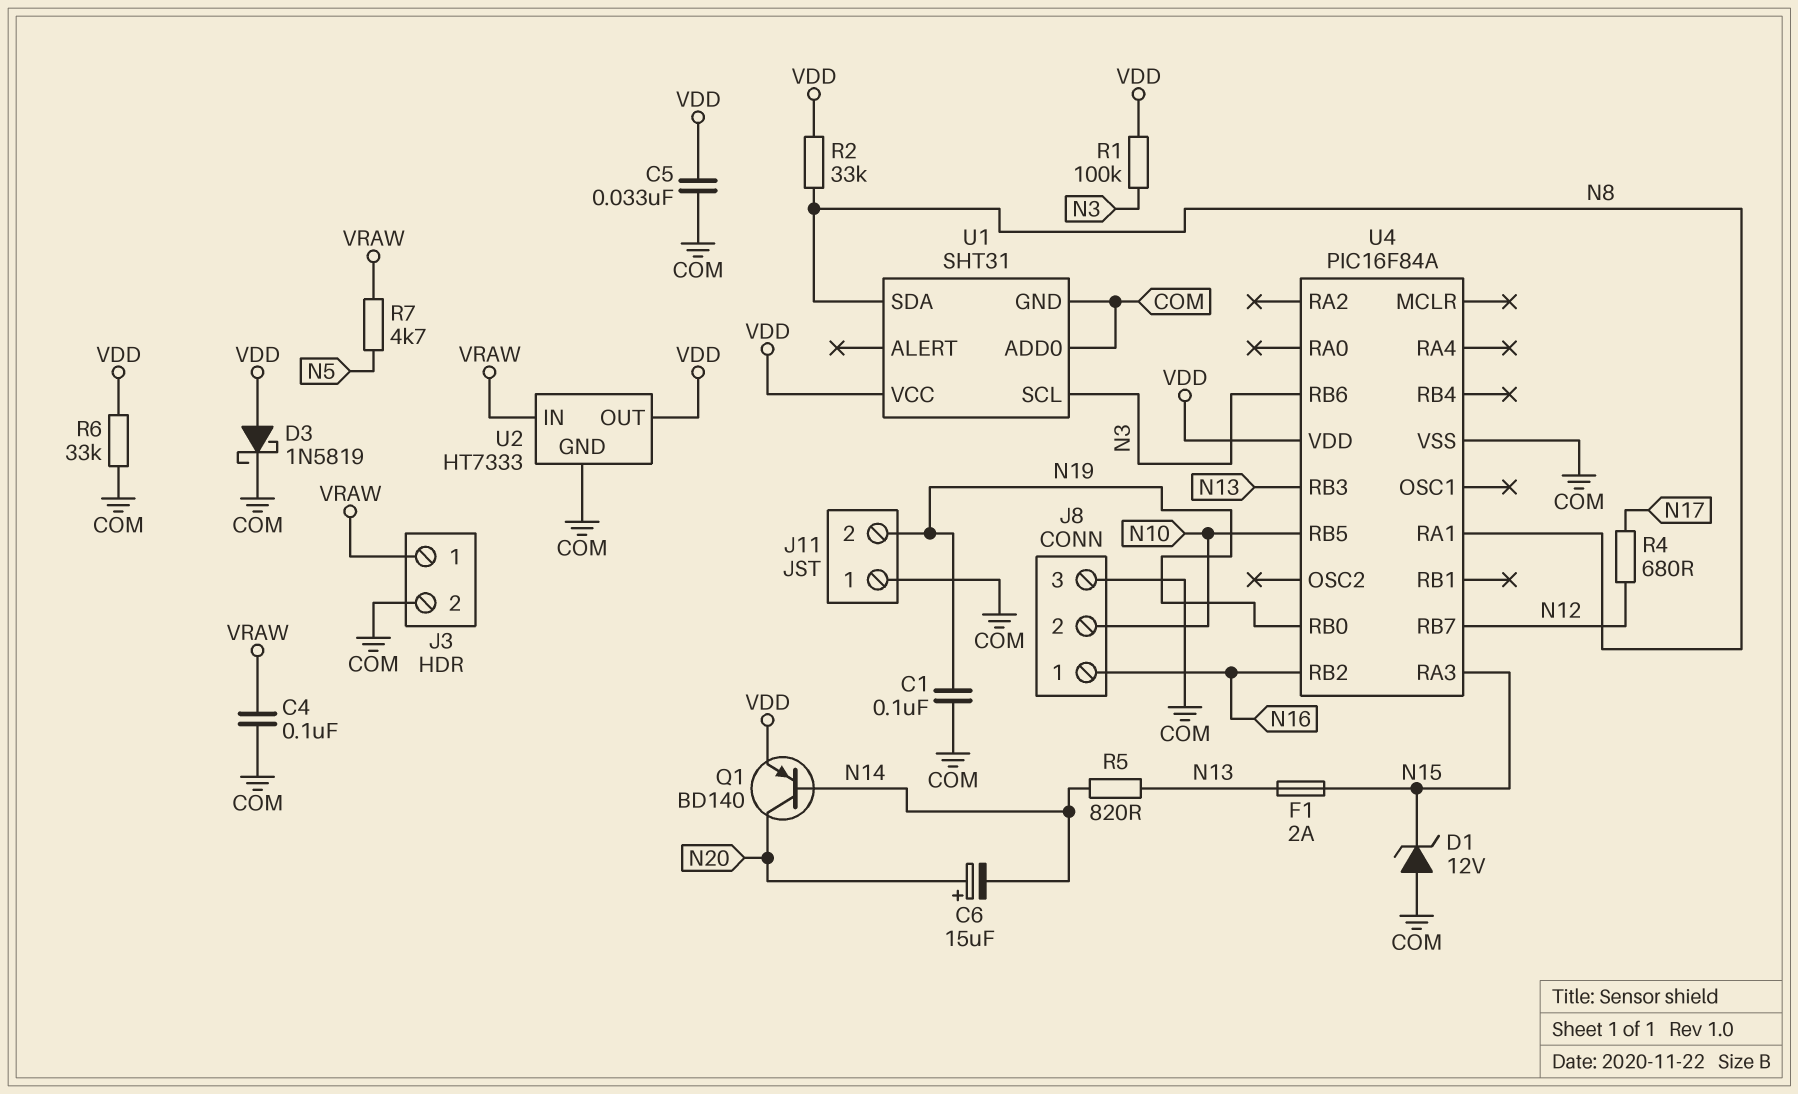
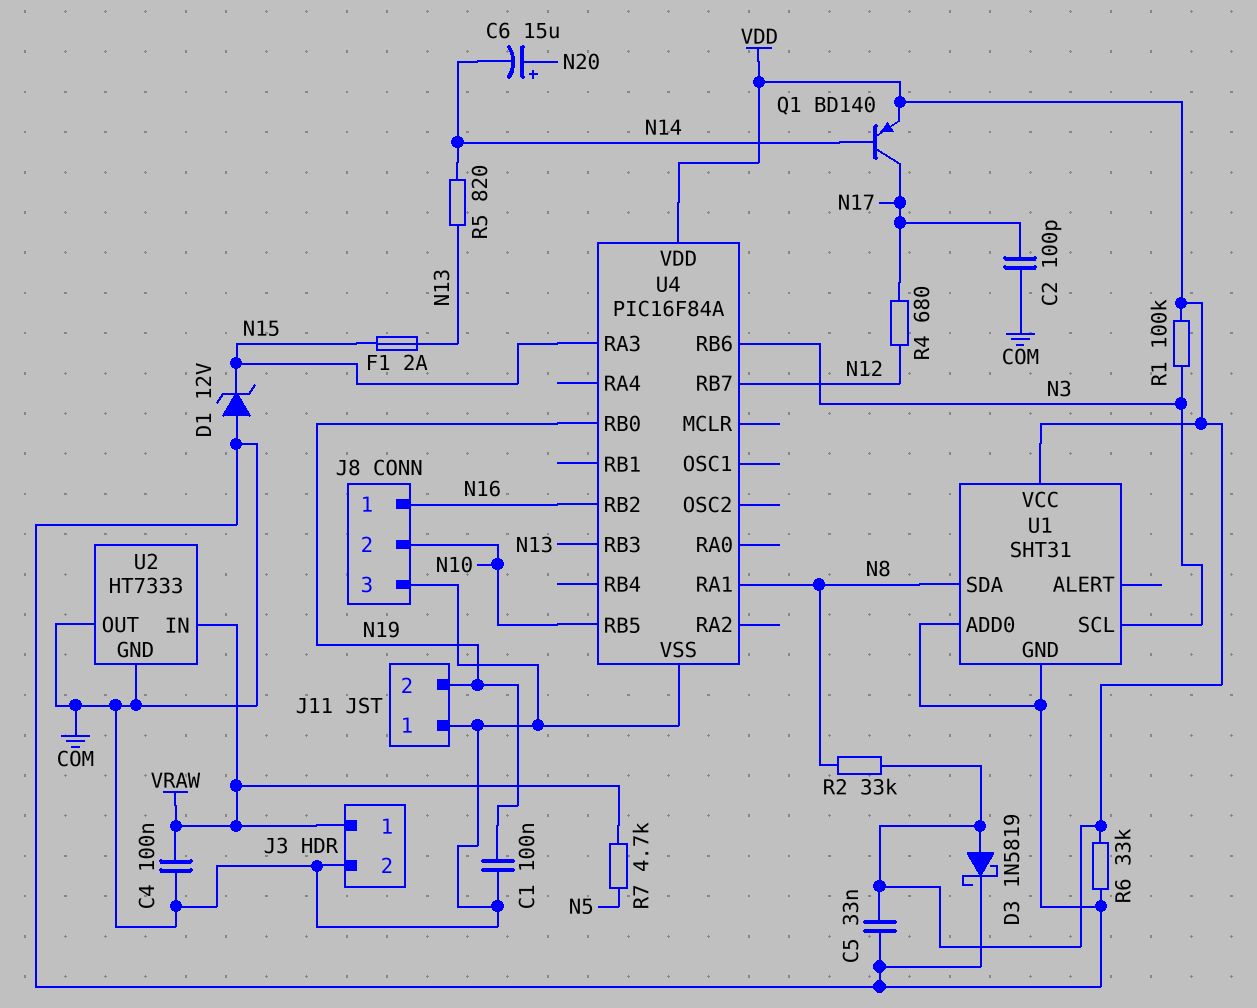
C2: none -> 100pF (COM, N17)
Q1: PNP BD140 (B N14, C N20, E VDD) -> PNP BD140 (B N14, C N17, E VDD)
U2 pin OUT: VDD -> COM

